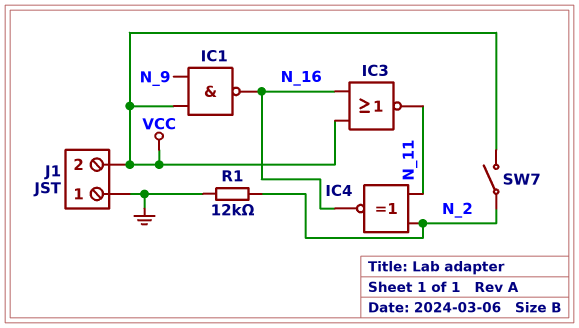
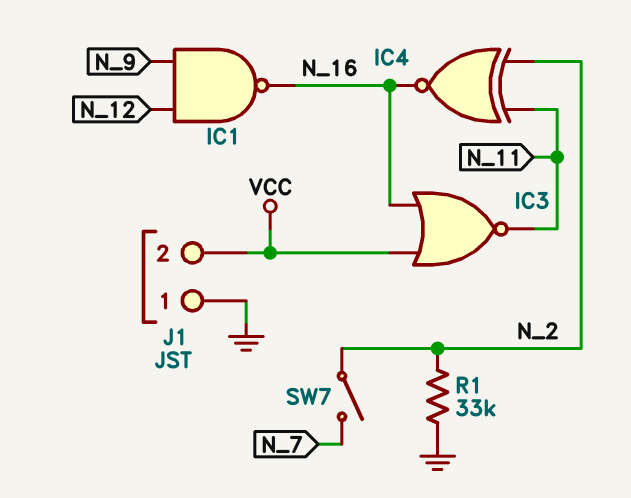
IC1: NAND (in N_9, in VCC, out N_16) -> NAND (in N_9, in N_12, out N_16)
R1: 12k (GND, N_2) -> 33k (GND, N_2)
SW7: switch (N_2, VCC) -> switch (N_2, N_7)

